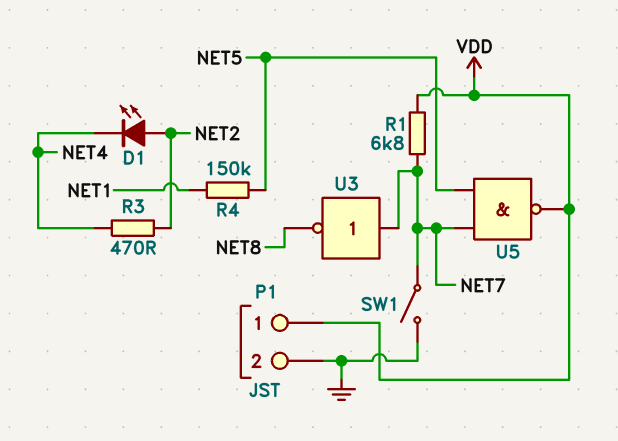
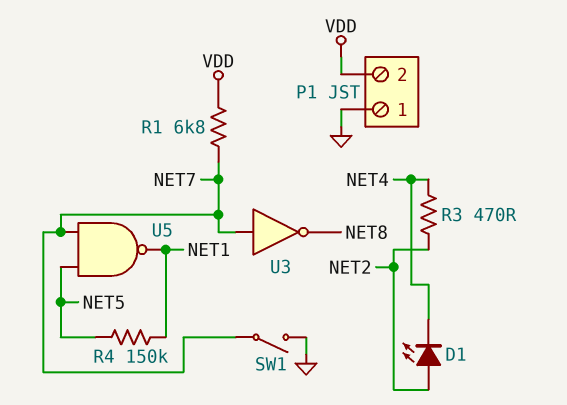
P1 pin 1: VDD -> GND
P1 pin 2: GND -> VDD
U5: NAND (in NET5, in NET7, out VDD) -> NAND (in NET5, in NET7, out NET1)

